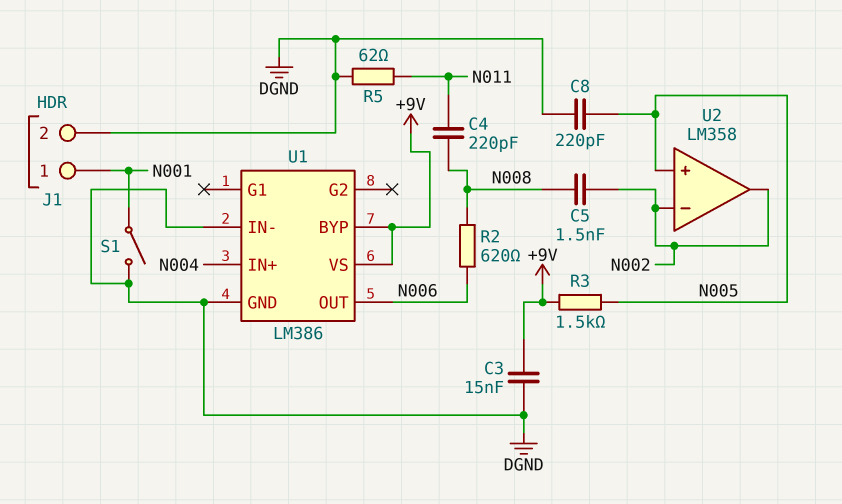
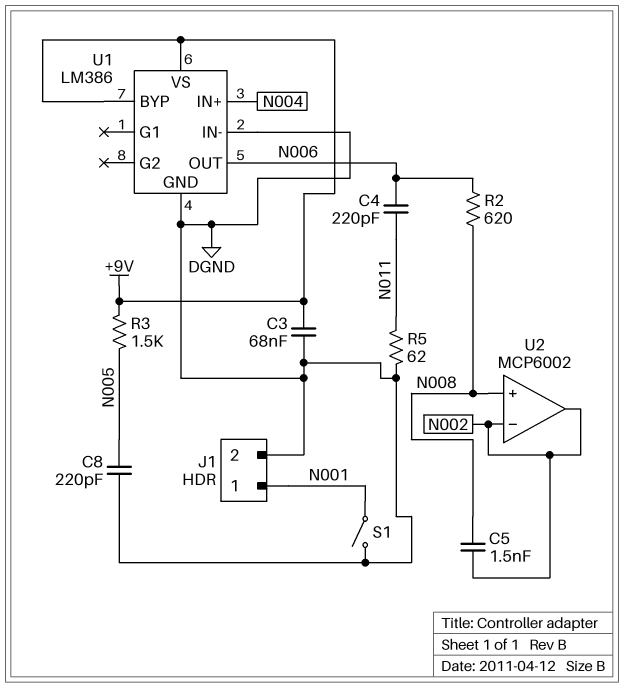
C3: 15nF (+9V, DGND) -> 68nF (+9V, DGND)
C4: 220pF (N008, N011) -> 220pF (N006, N011)
U2: LM358 -> MCP6002
U2 pin in+: N005 -> N008

